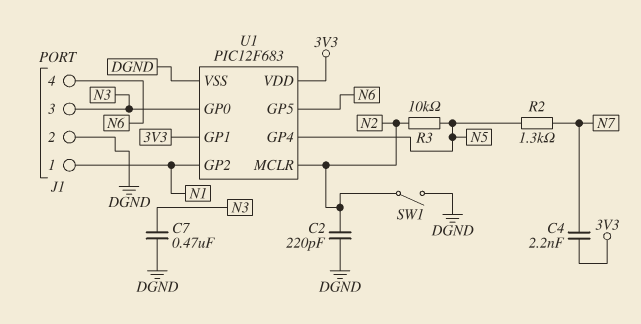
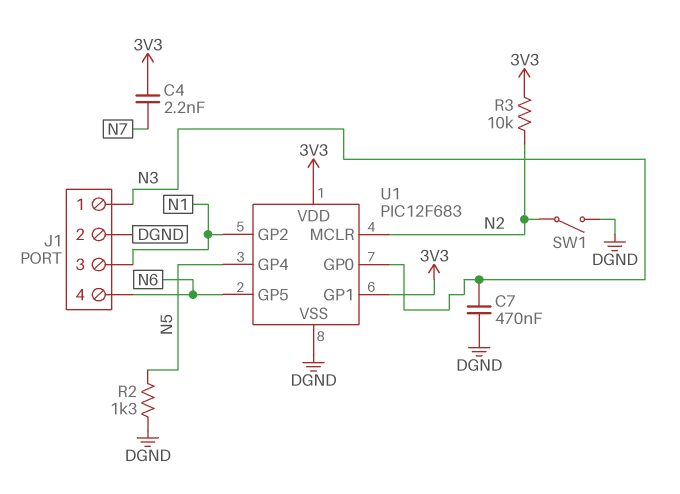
C2: 220pF (DGND, N2) -> none
J1 pin 1: N1 -> N3
J1 pin 3: N3 -> N1
R2: 1.3k (N5, N7) -> 1.3k (DGND, N5)
R3: 10k (N2, N5) -> 10k (3V3, N2)

